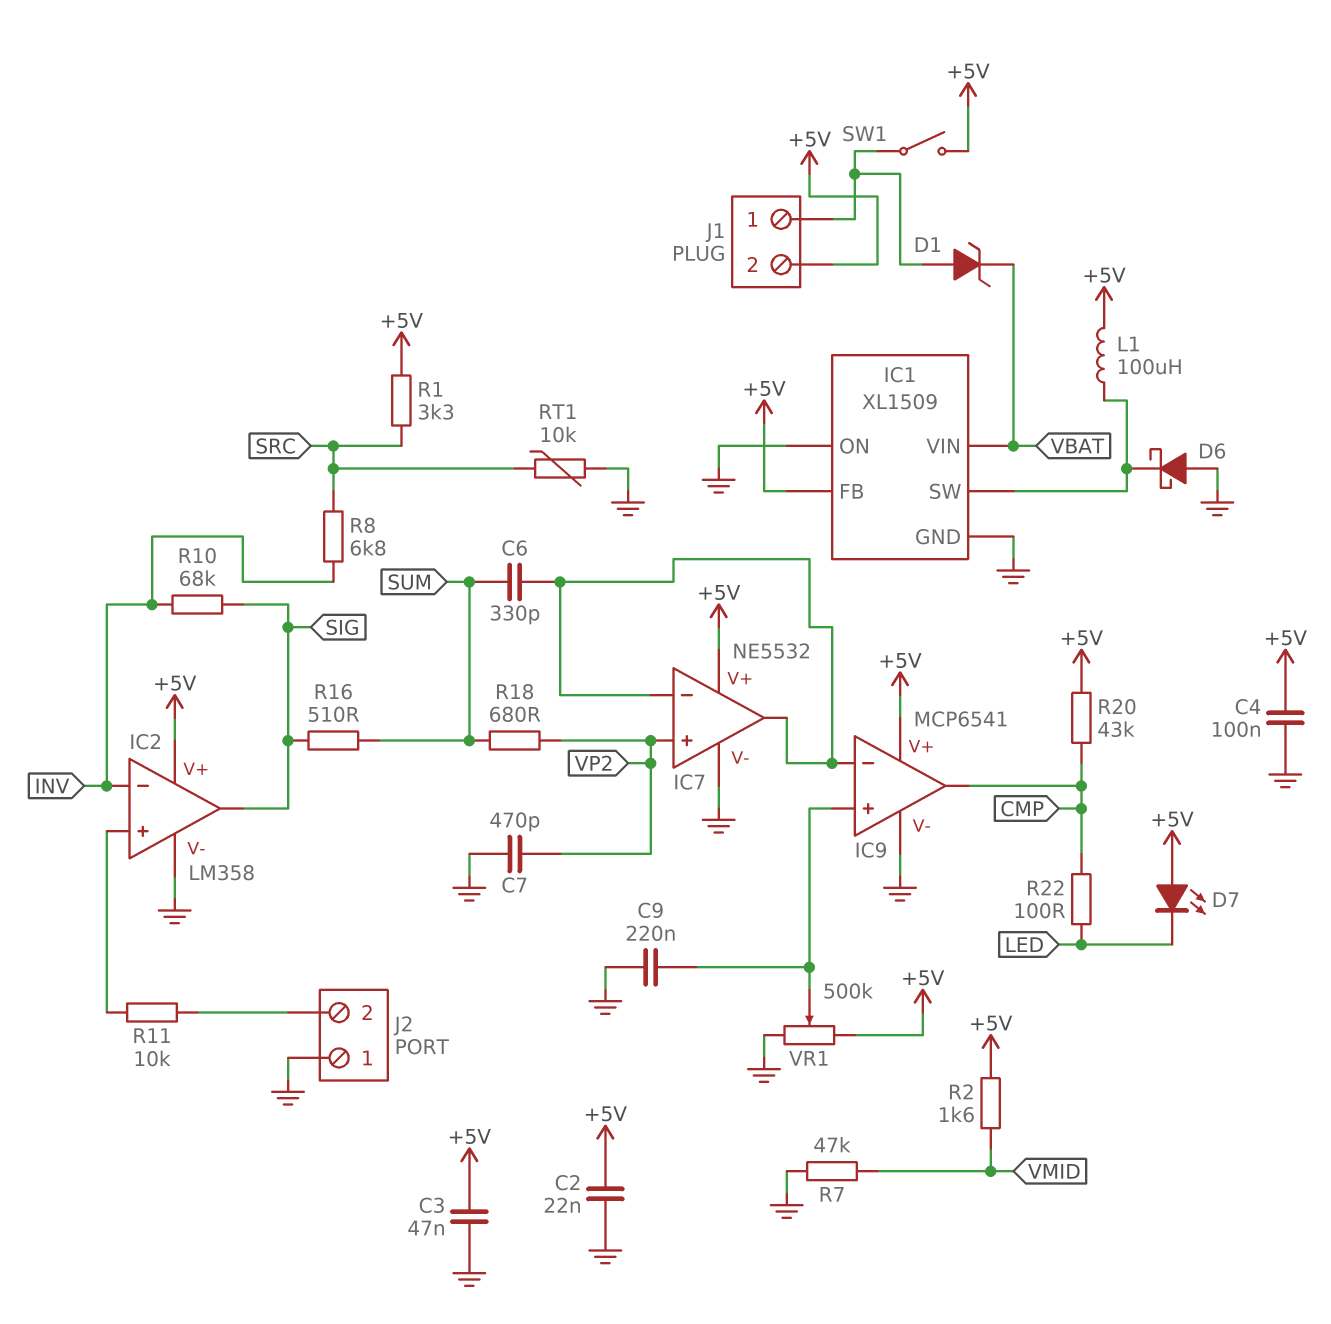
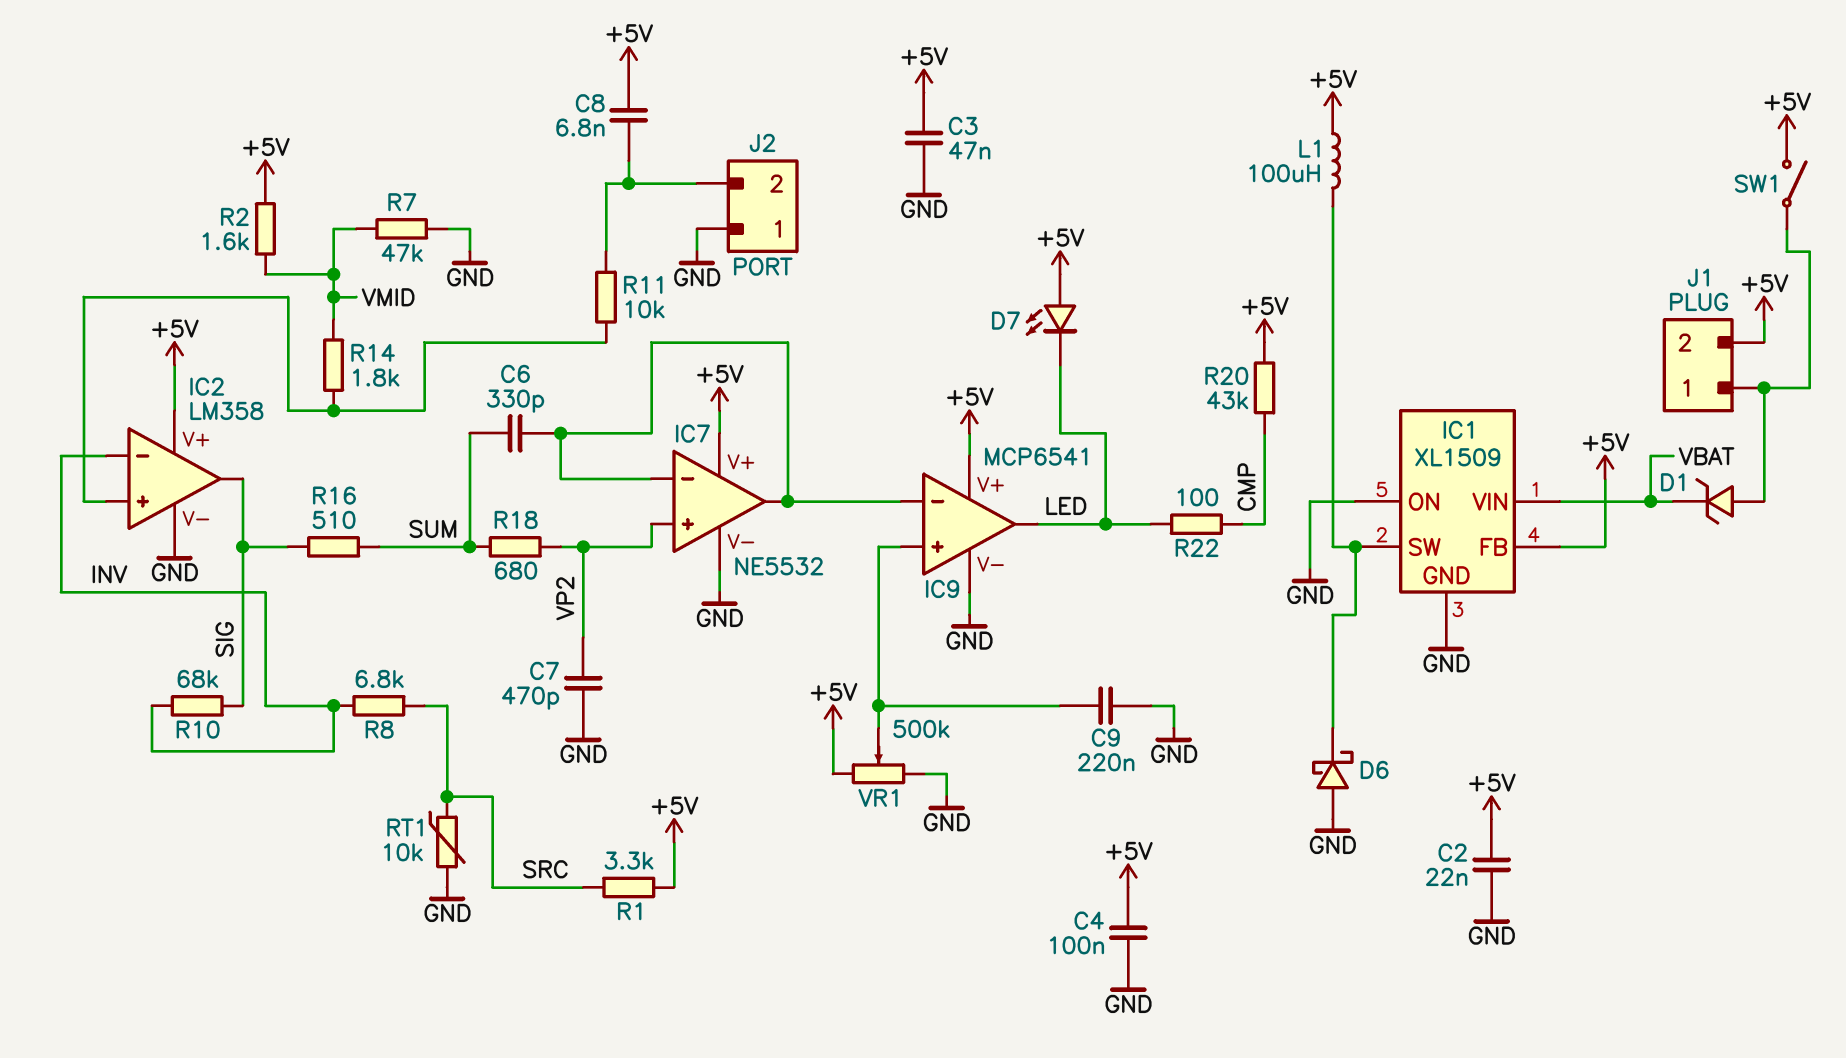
C8: none -> 6.8nF (+5V, J2/2)
IC9 pin out: CMP -> LED
R14: none -> 1.8k (IC2/in+, VMID)

